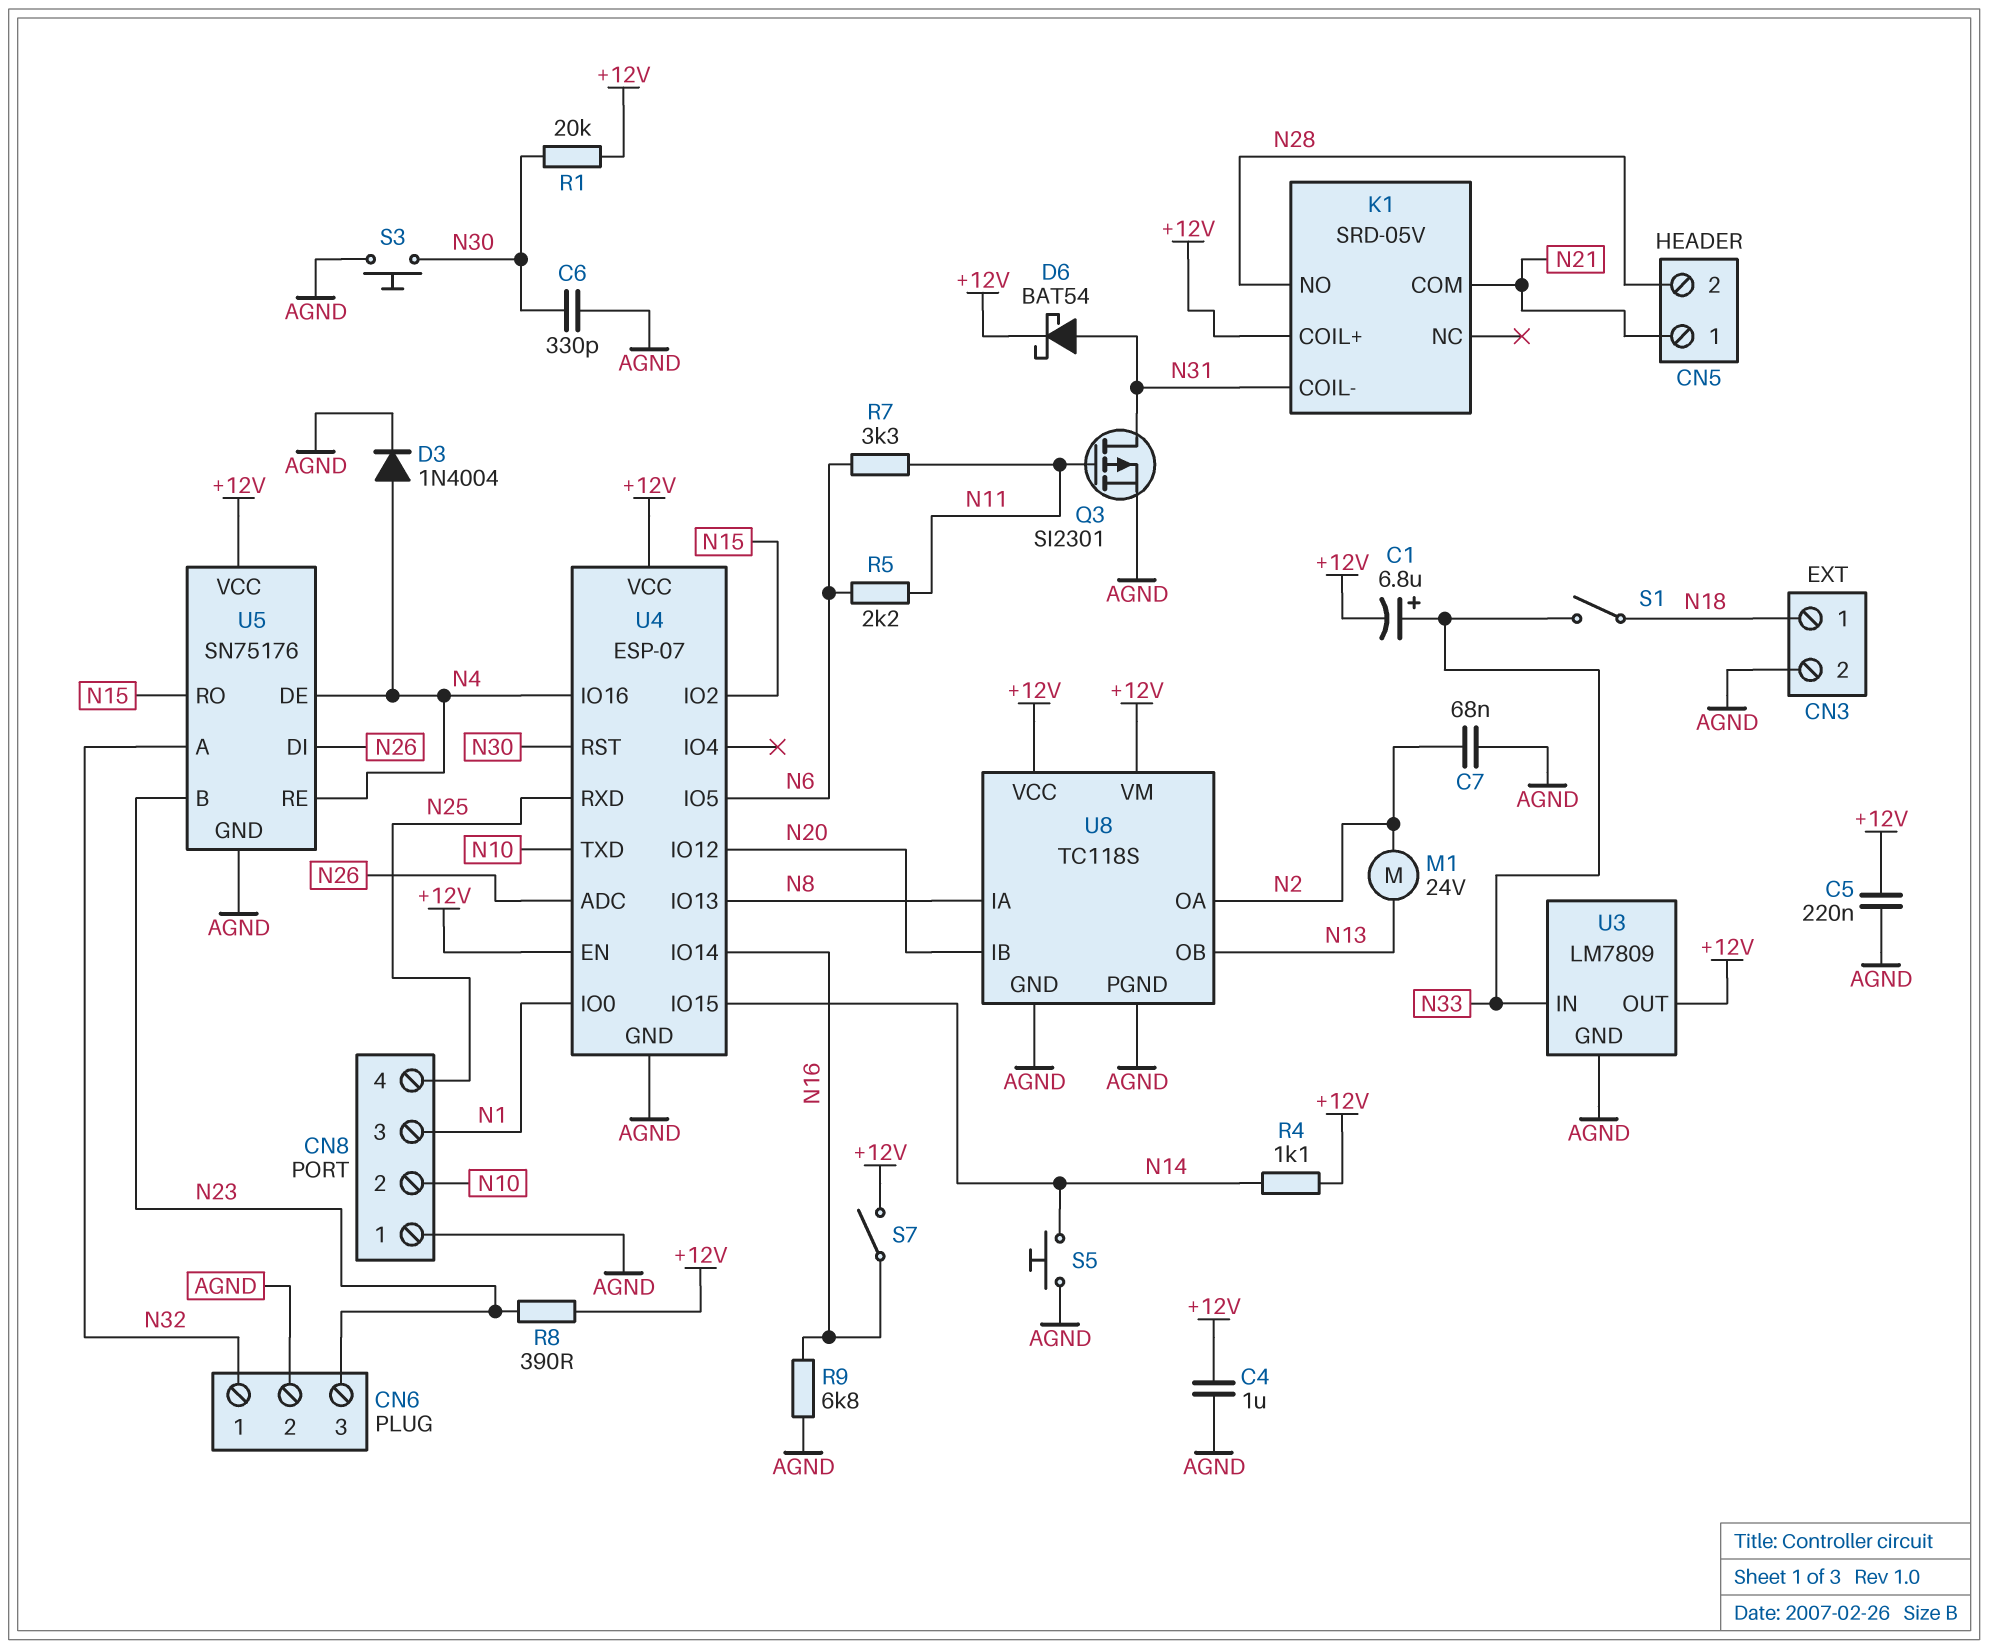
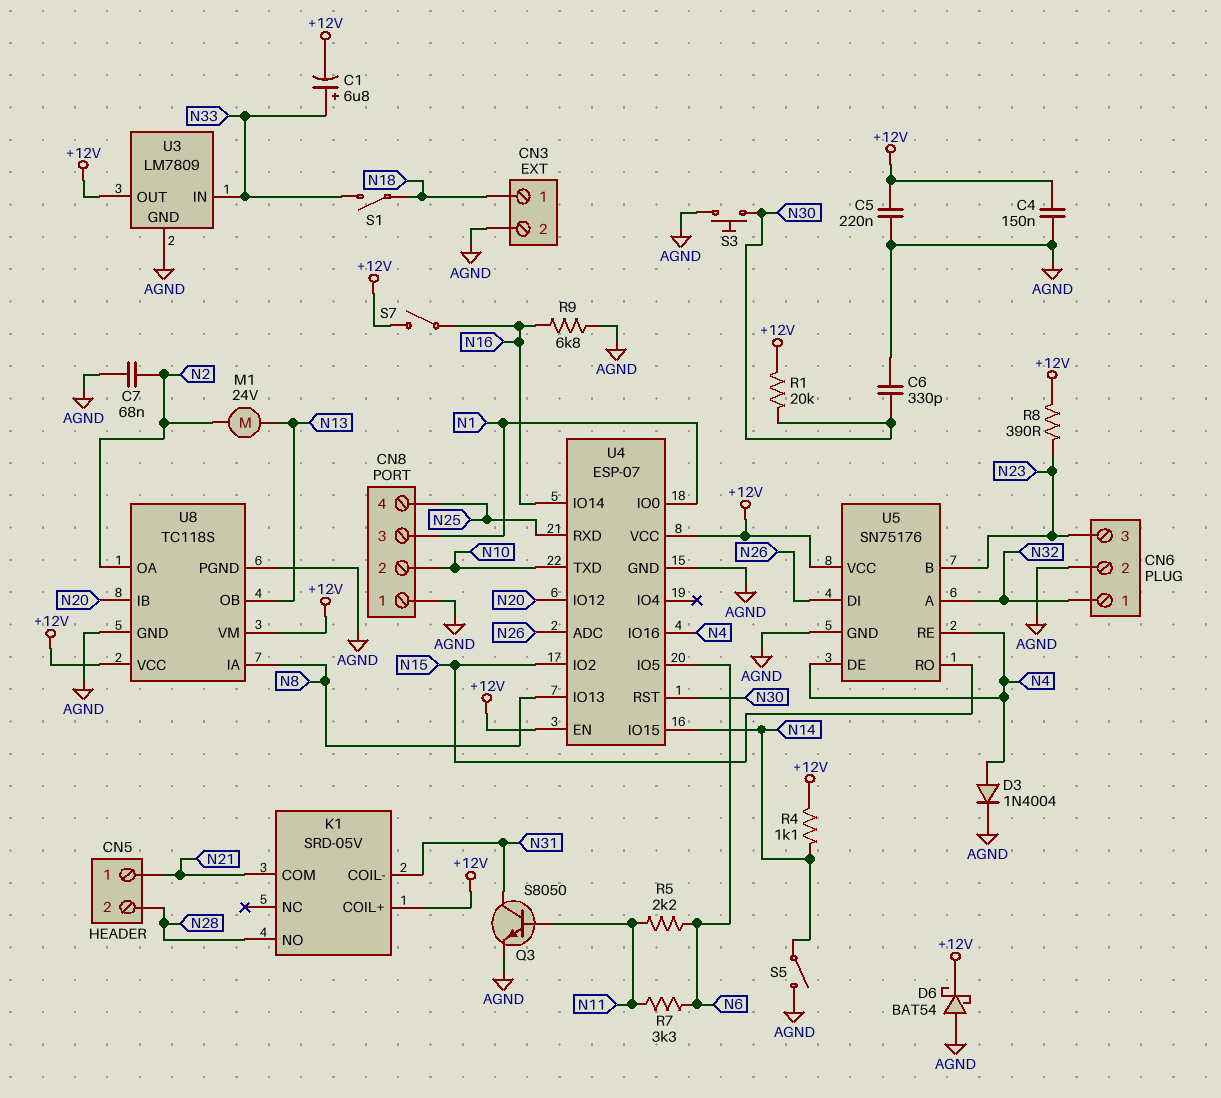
C4: 1uF (+12V, AGND) -> 150nF (+12V, AGND)
D6: schottky BAT54 (A N31, K +12V) -> schottky BAT54 (A AGND, K +12V)
Q3: PMOS SI2301 (G N11, D N31, S AGND) -> NPN S8050 (B N11, C N31, E AGND)
S5: button (AGND, N14) -> switch (AGND, N14)

